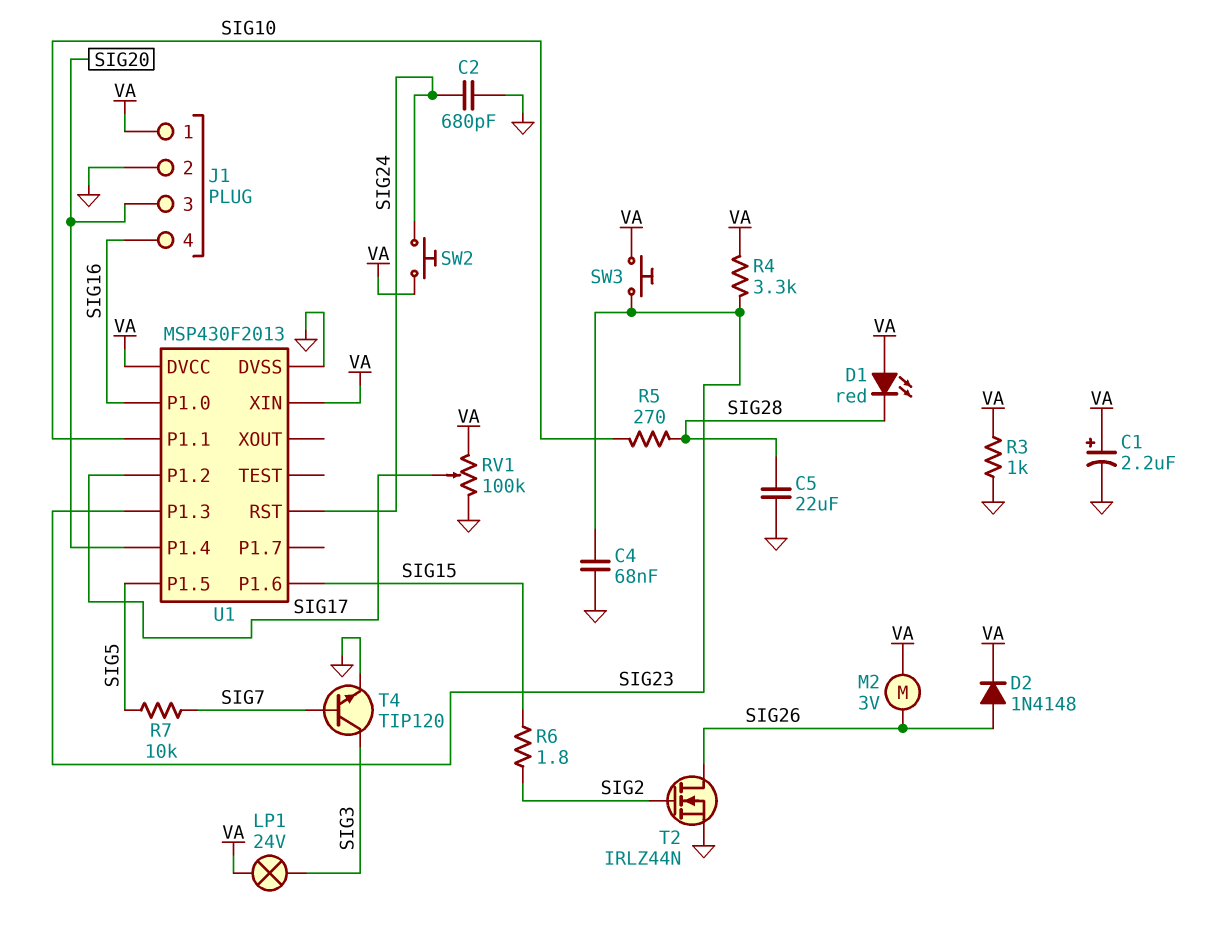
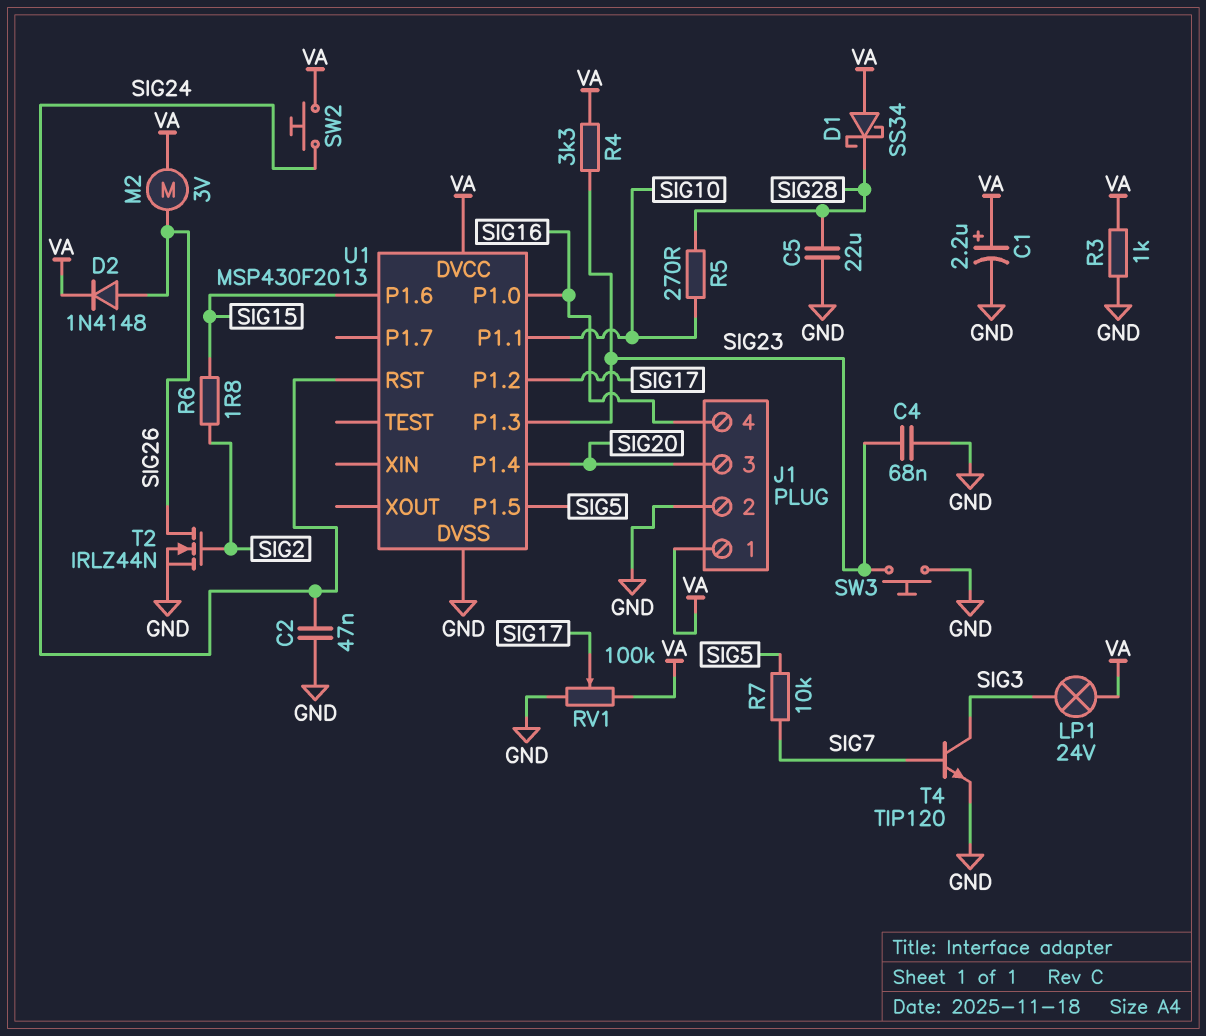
C2: 680pF (GND, SIG24) -> 47nF (GND, SIG24)
D1: LED red (A VA, K SIG28) -> schottky SS34 (A VA, K SIG28)
SW3: button (SIG23, VA) -> button (GND, SIG23)
U1 pin XIN: VA -> none

